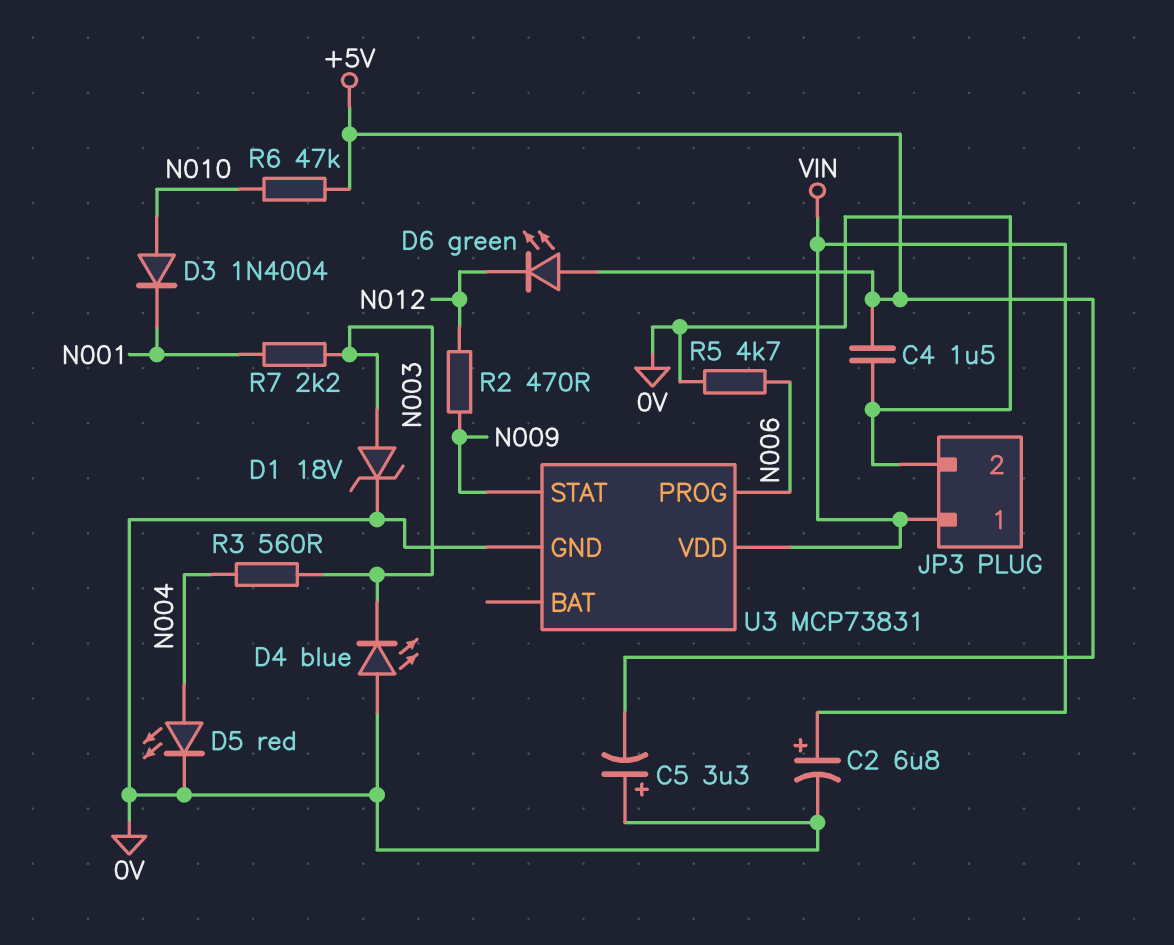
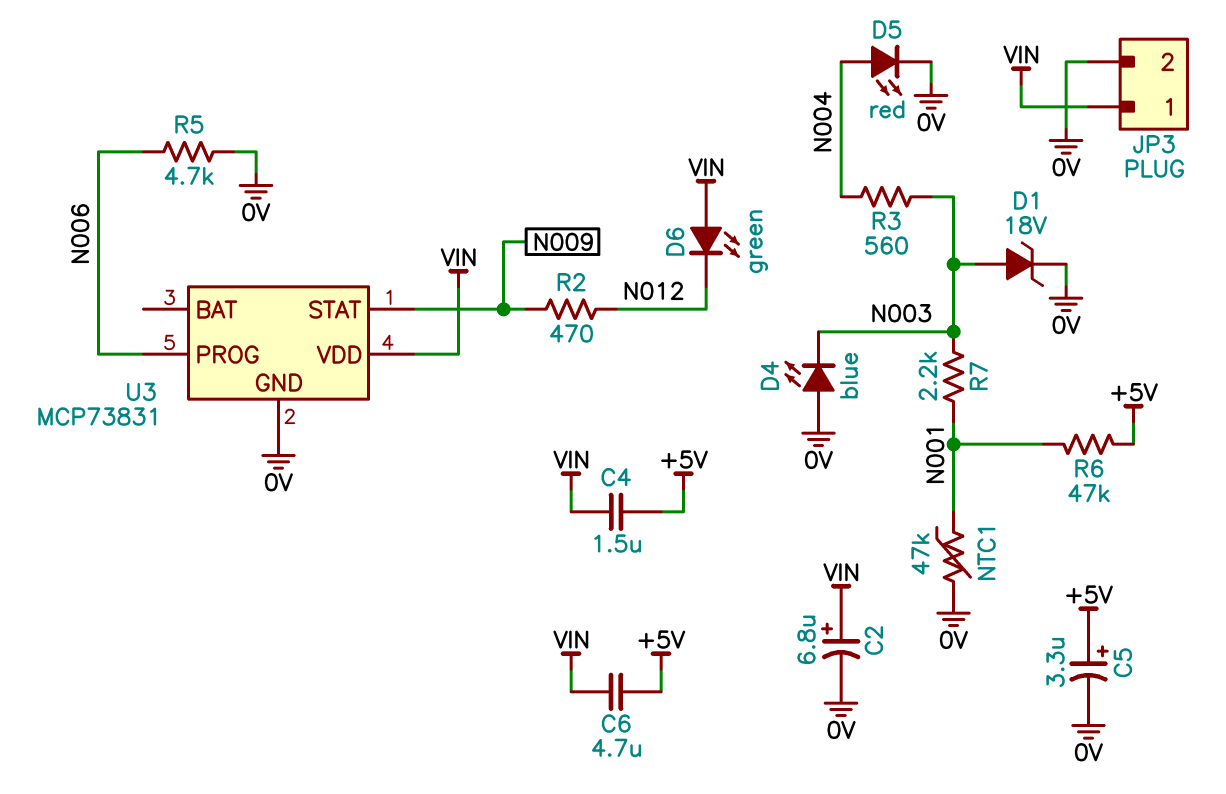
C4: 1.5uF (+5V, 0V) -> 1.5uF (+5V, VIN)
C5: 3.3uF (plus 0V, minus +5V) -> 3.3uF (plus +5V, minus 0V)
C6: none -> 4.7uF (+5V, VIN)
D3: diode 1N4004 (A N010, K N001) -> none
D6: LED green (A +5V, K N012) -> LED green (A VIN, K N012)
NTC1: none -> 47k (0V, N001)
R6: 47k (+5V, N010) -> 47k (+5V, N001)

